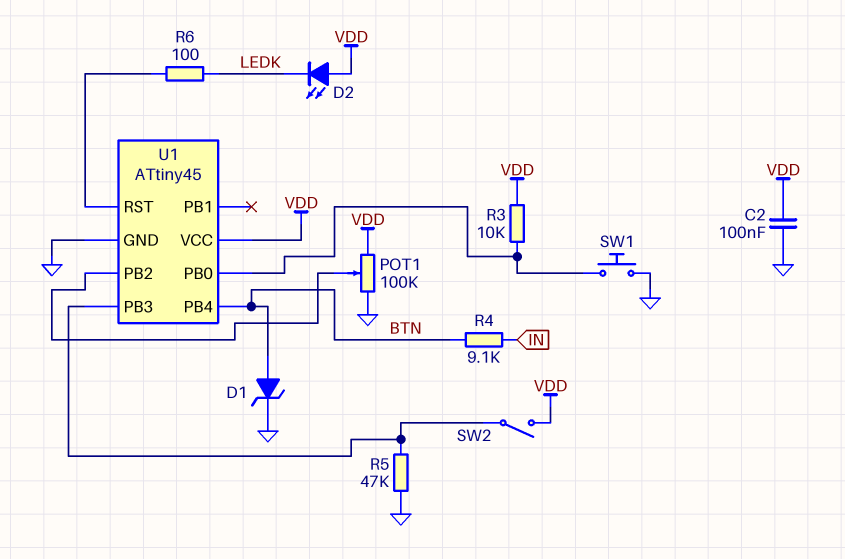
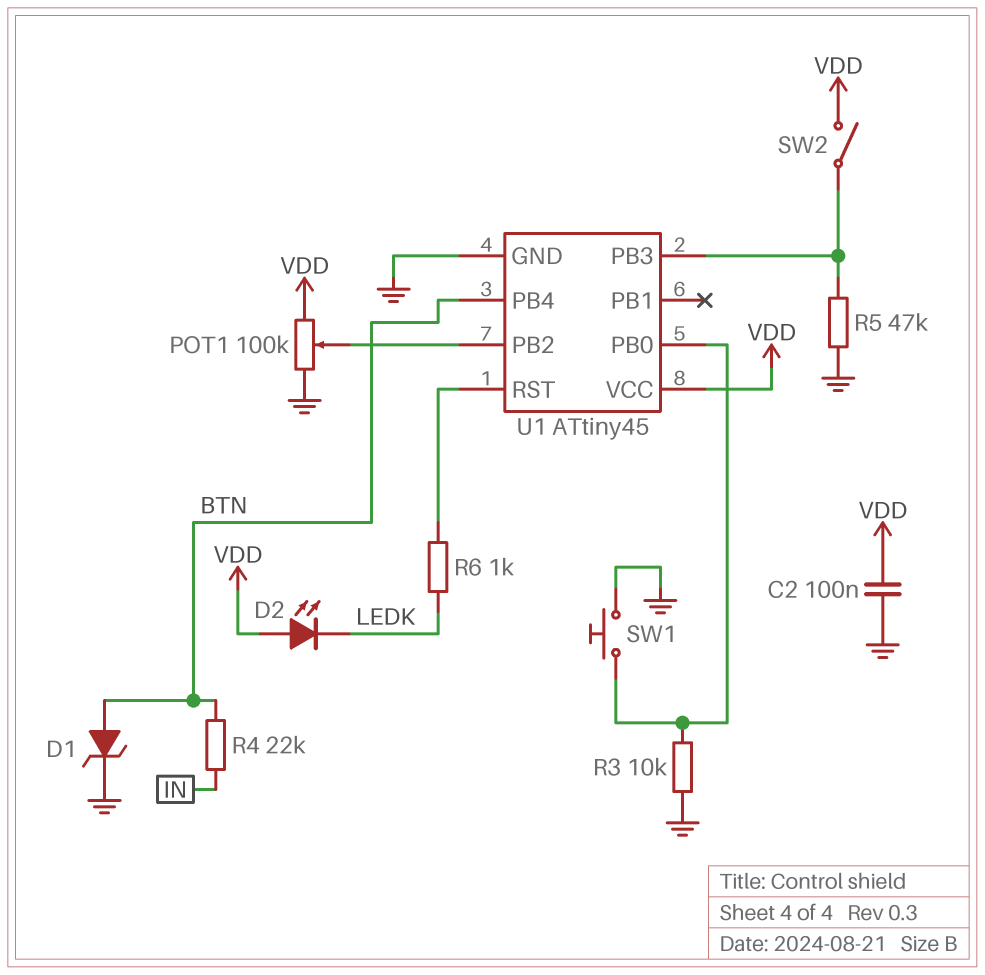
R3: 10k (U1/PB0, VDD) -> 10k (GND, U1/PB0)
R4: 9.1k (BTN, IN) -> 22k (BTN, IN)
R6: 100 (LEDK, U1/RST) -> 1k (LEDK, U1/RST)

